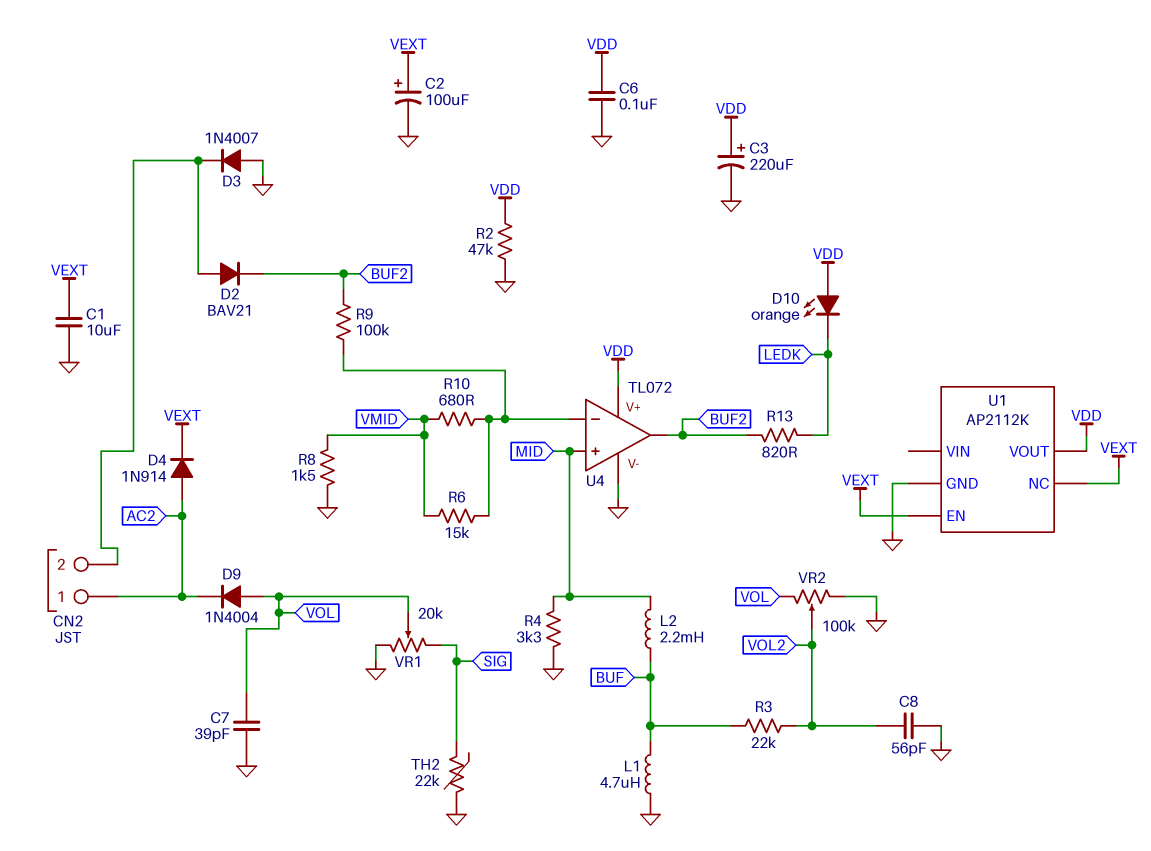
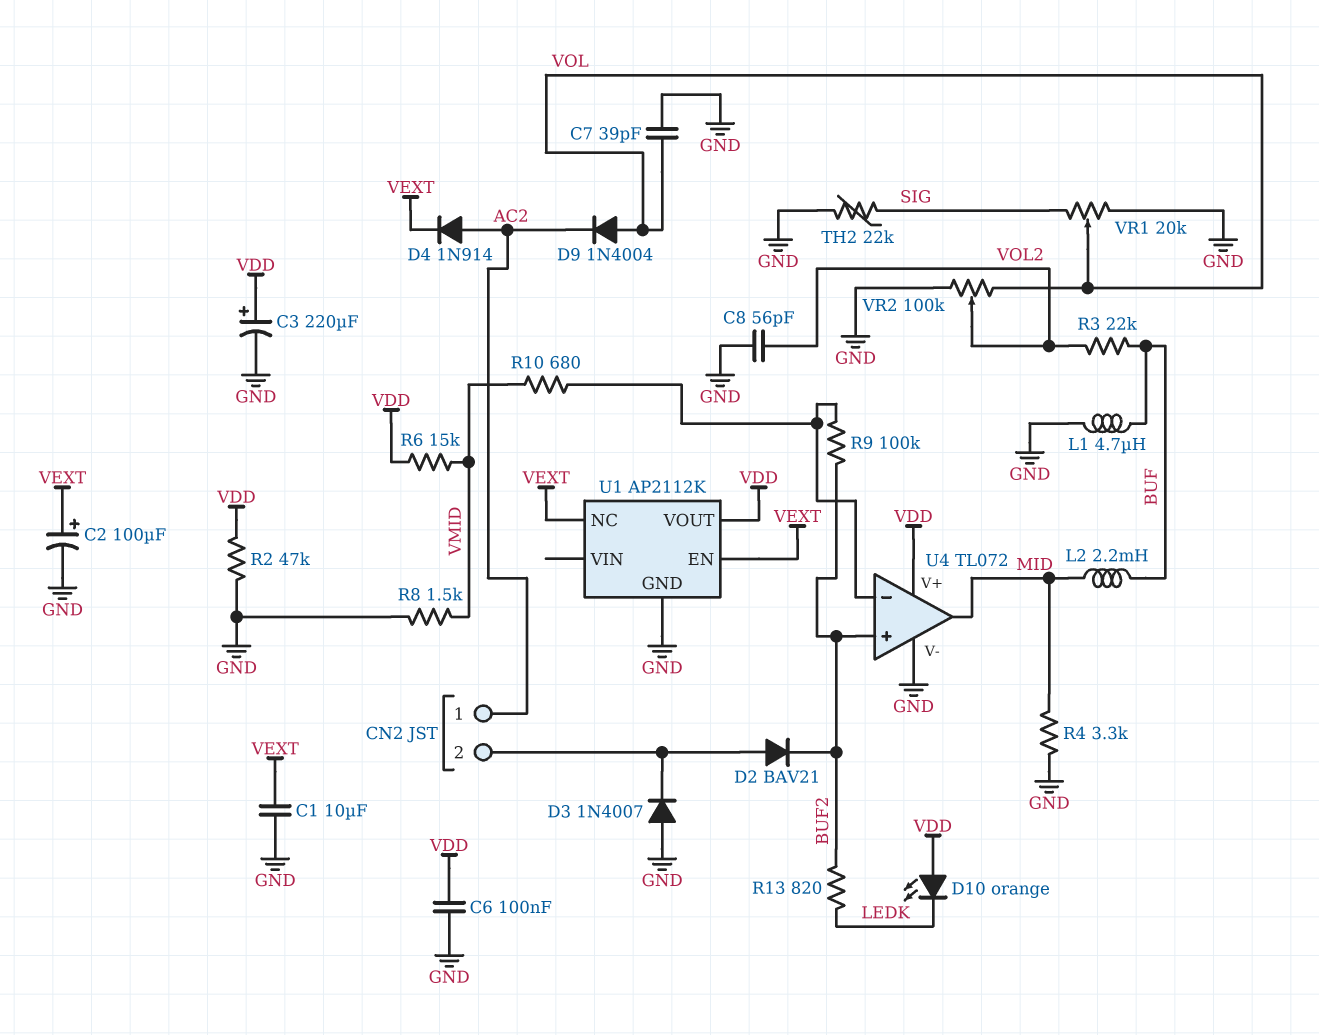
R6: 15k (U4/in-, VMID) -> 15k (VDD, VMID)
U4 pin in+: MID -> BUF2
U4 pin out: BUF2 -> MID

